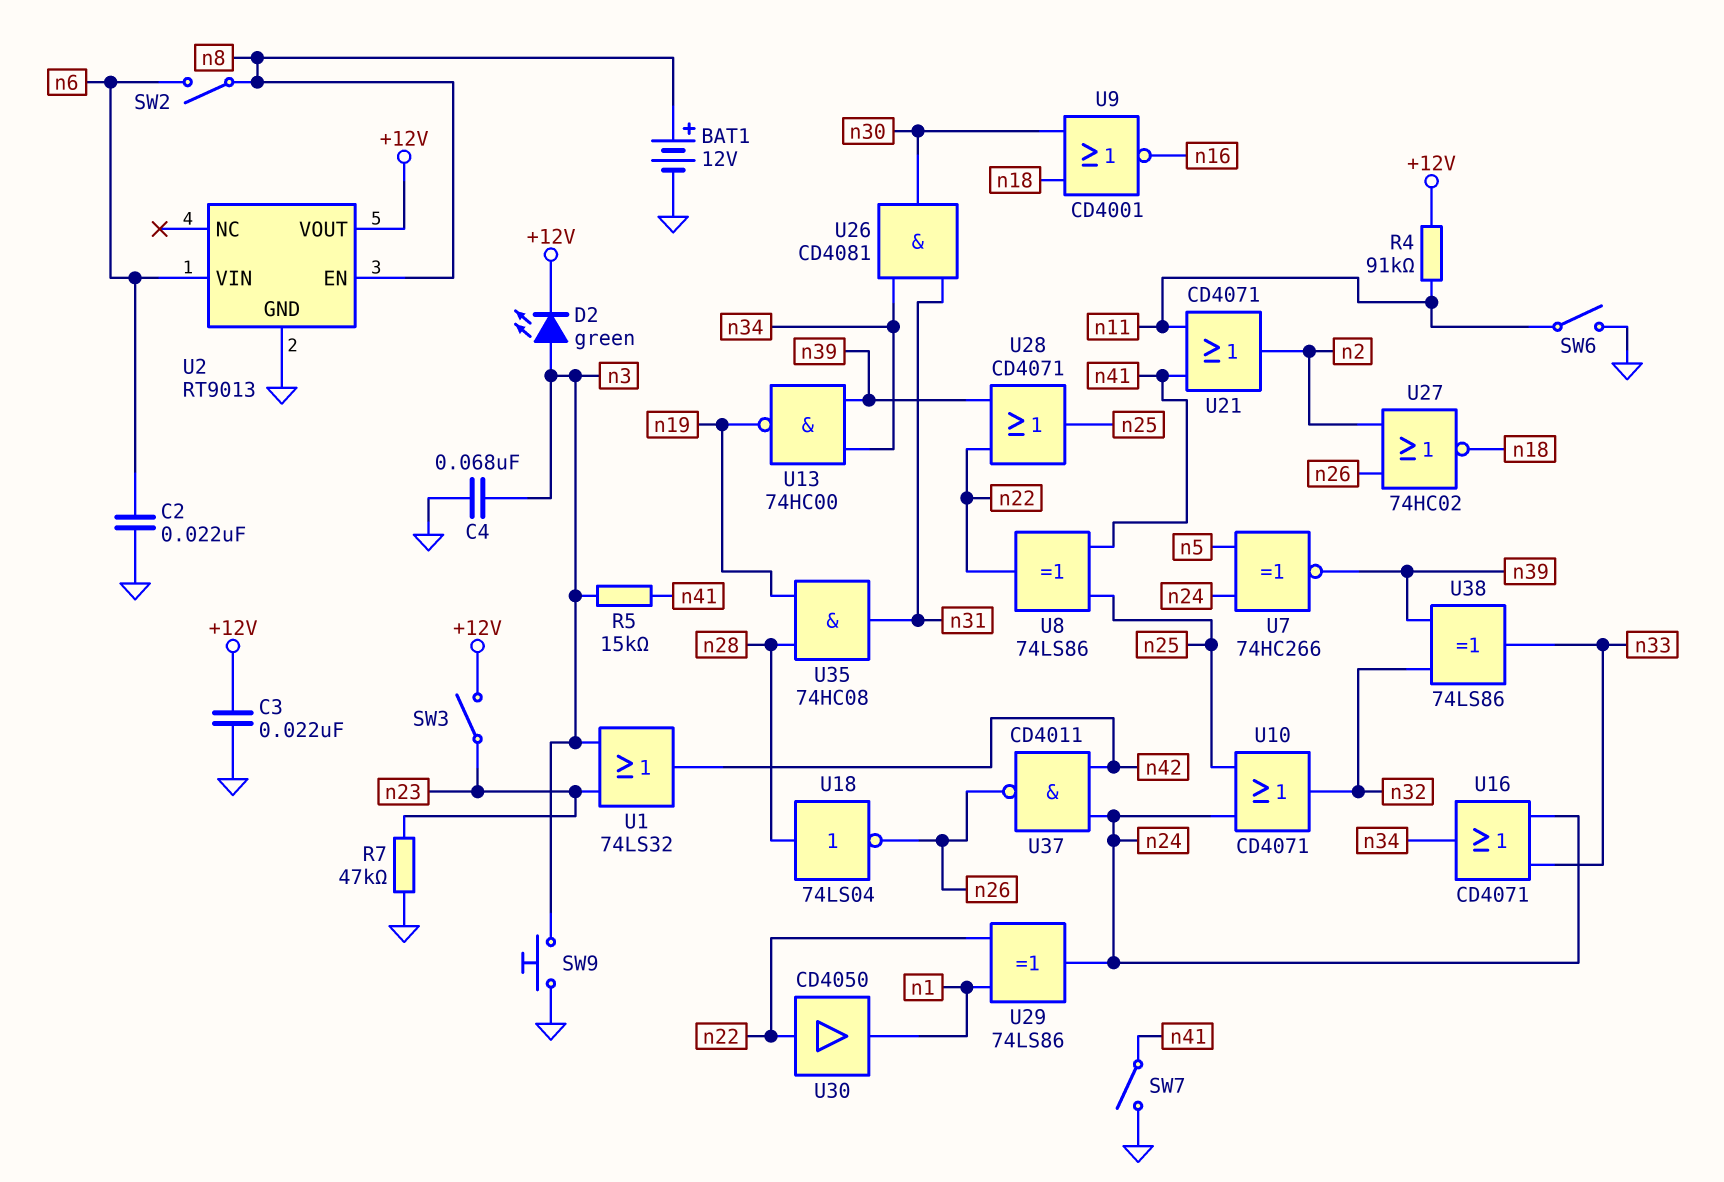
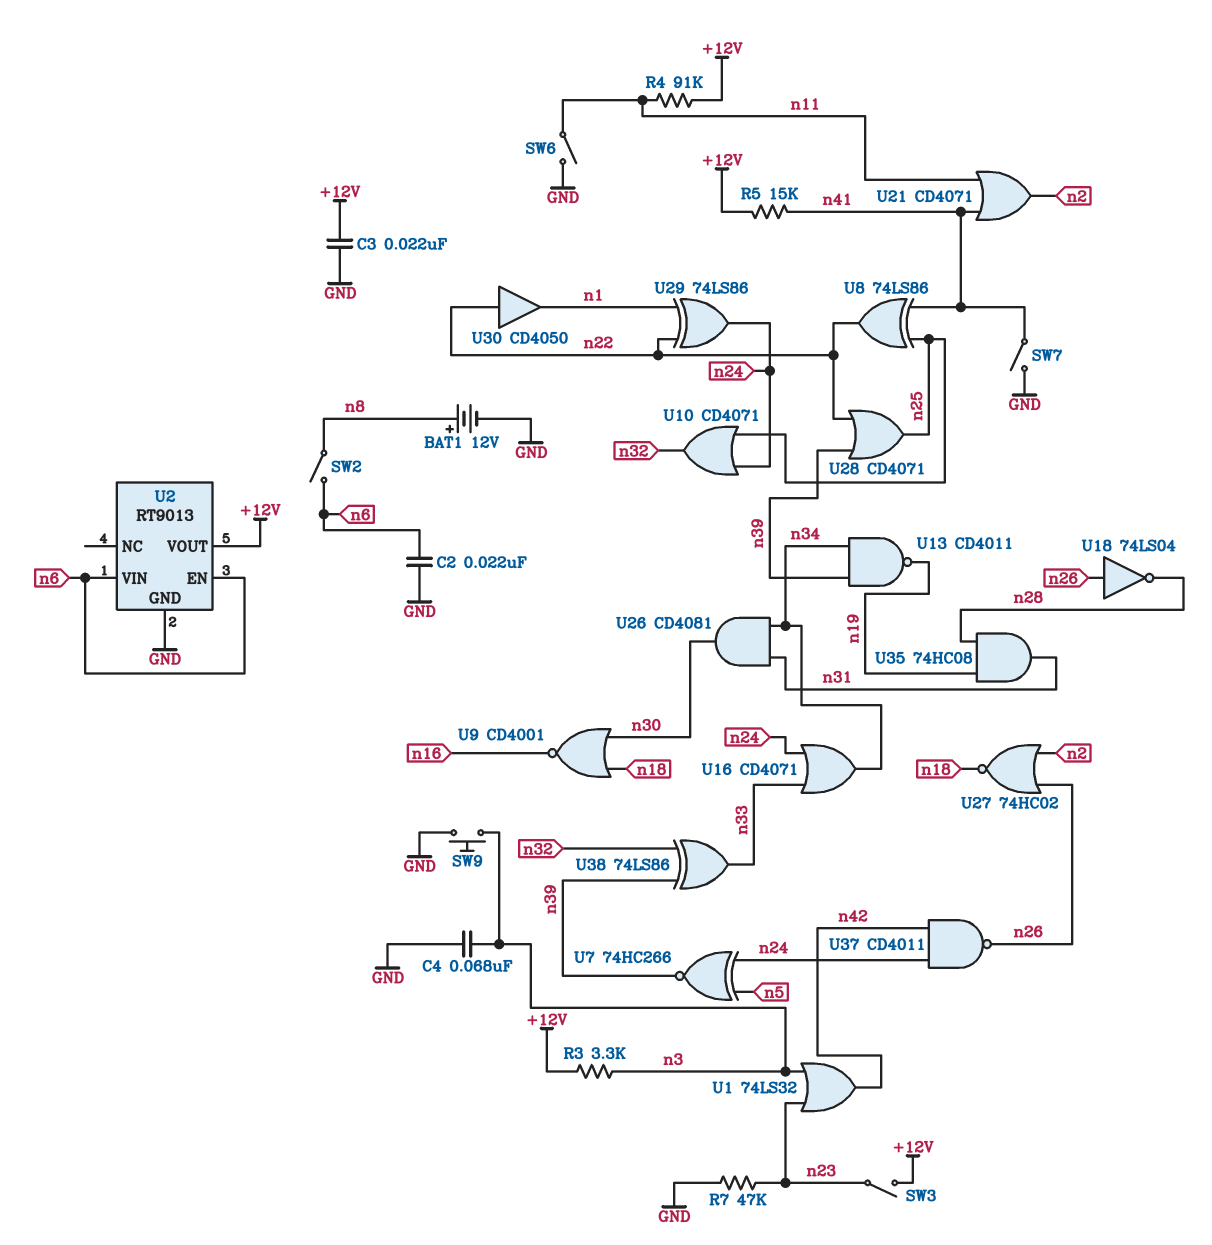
D2: LED green (A n3, K +12V) -> none
R3: none -> 3.3k (+12V, n3)
R5: 15k (n3, n41) -> 15k (+12V, n41)
U2 pin EN: n8 -> n6
U13: NAND 74HC00 (in n34, in n39, out n19) -> NAND CD4011 (in n34, in n39, out n19)
U18: NOT 74LS04 (in n28, out n26) -> NOT 74LS04 (in n26, out n28)

